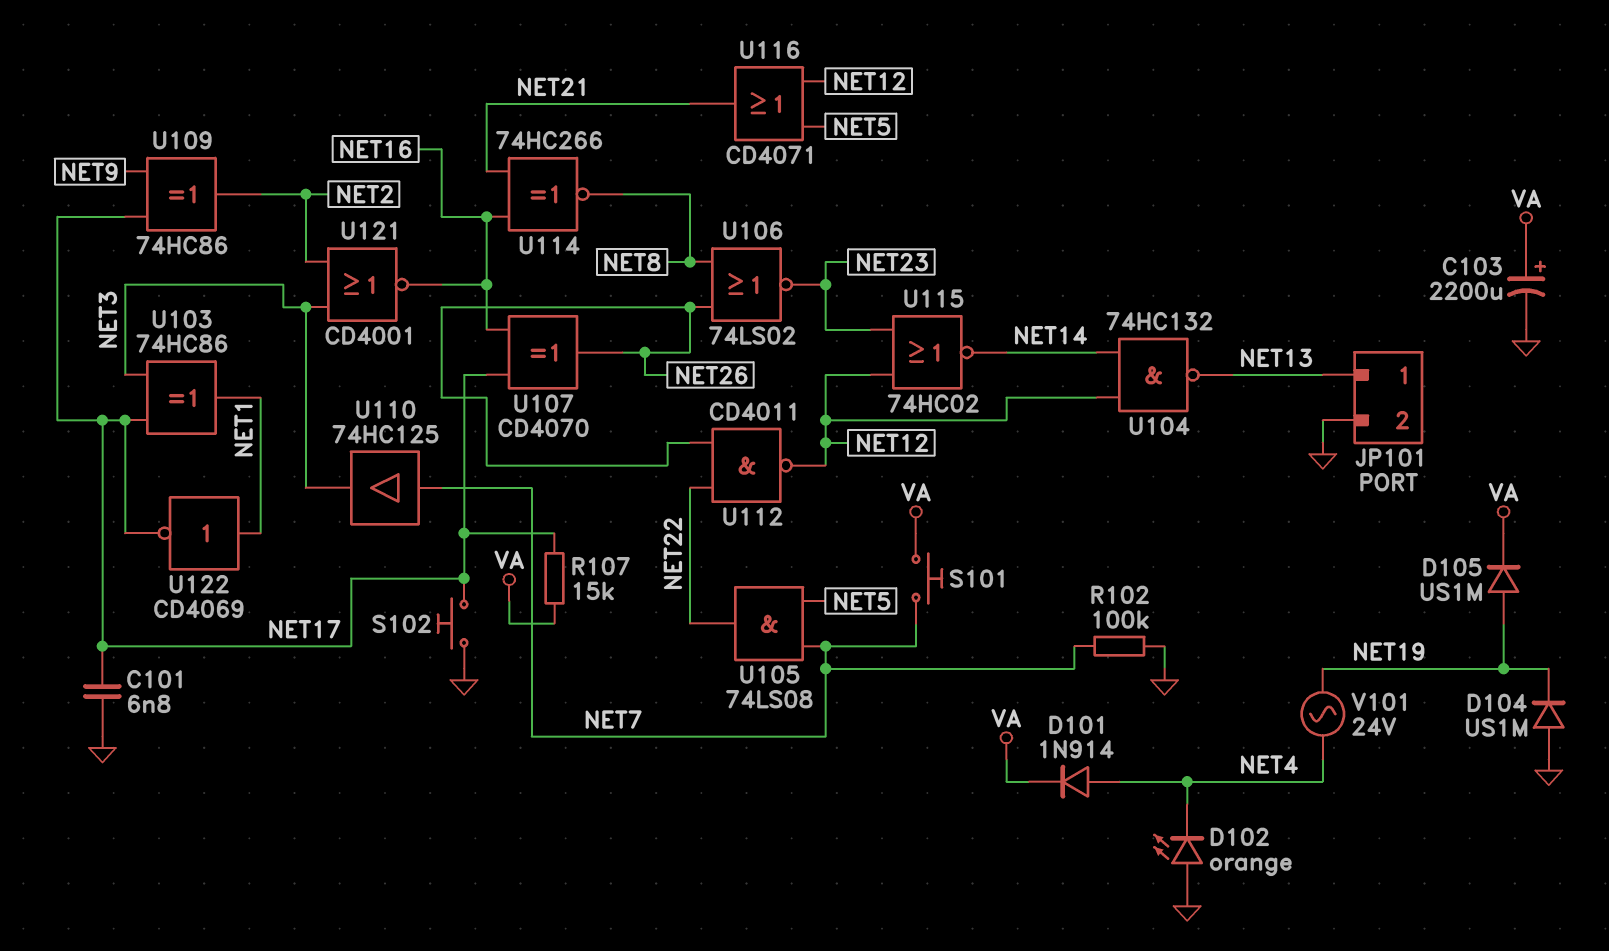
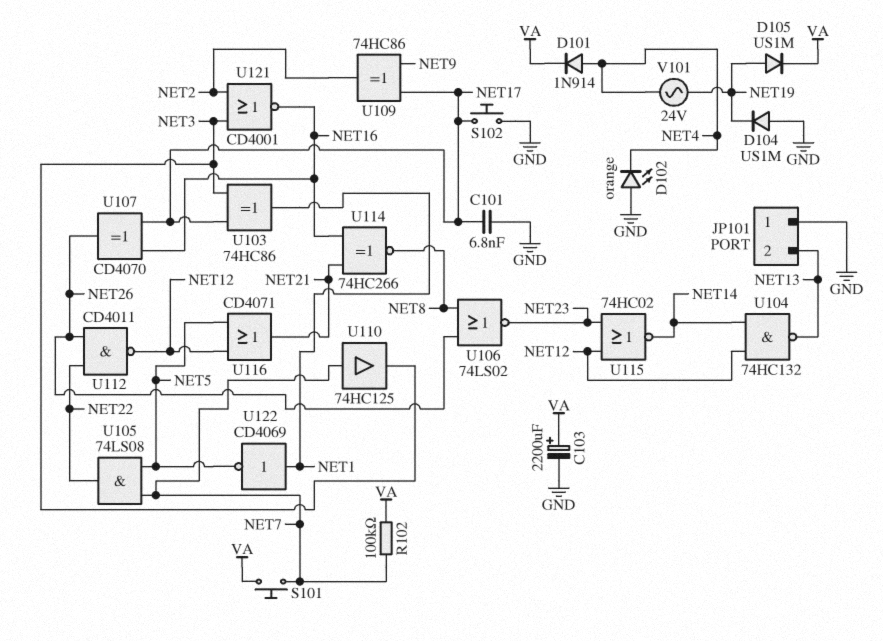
JP101 pin 1: NET13 -> GND
JP101 pin 2: GND -> NET13
R102: 100k (GND, NET7) -> 100k (NET7, VA)
R107: 15k (NET17, VA) -> none
U122: NOT CD4069 (in NET1, out NET17) -> NOT CD4069 (in NET1, out NET5)

